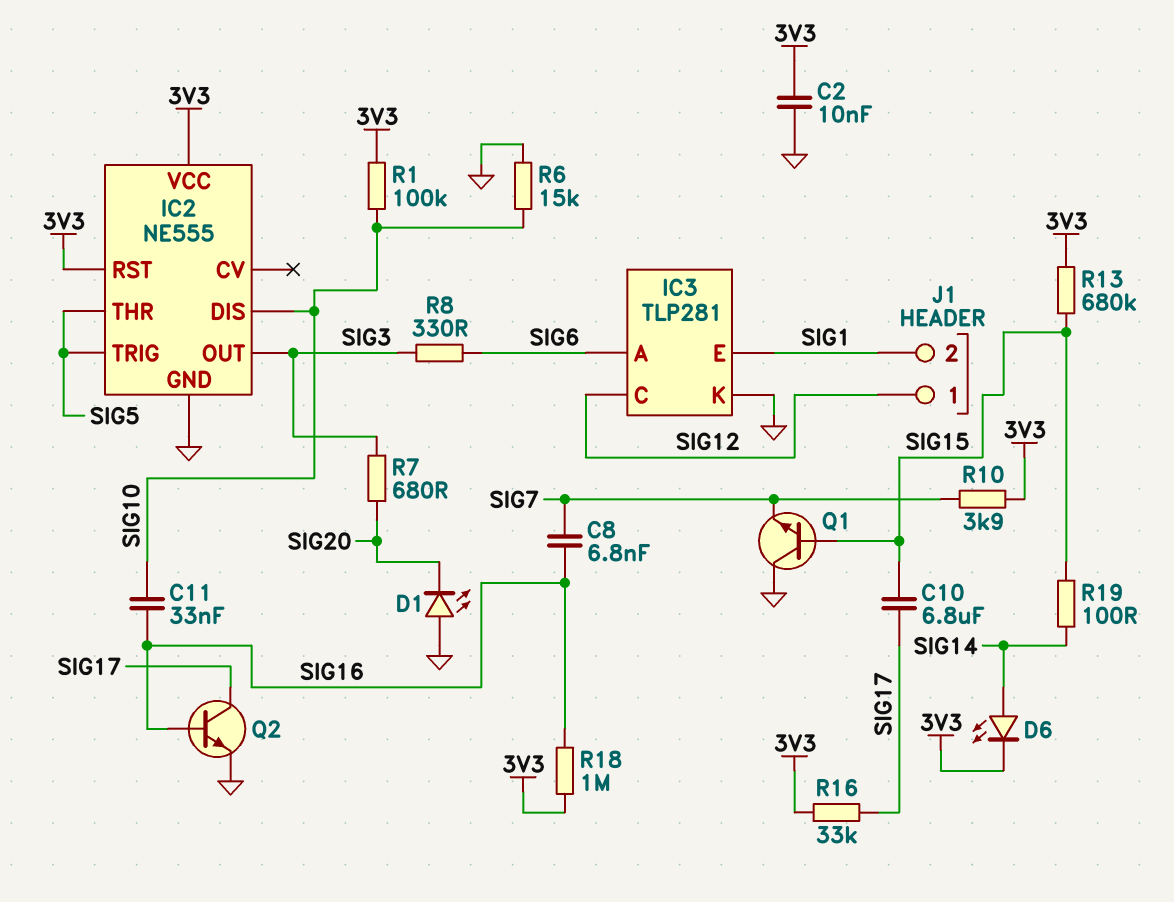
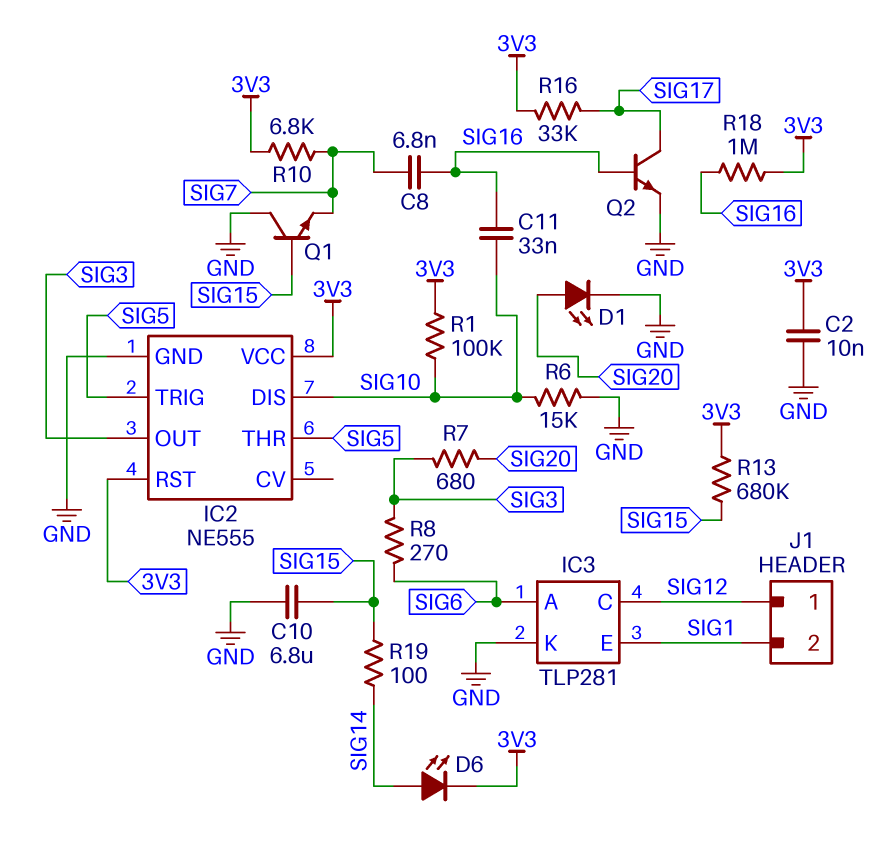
C10: 6.8uF (SIG15, SIG17) -> 6.8uF (GND, SIG15)
D1: LED (A GND, K SIG20) -> LED (A SIG20, K GND)
R8: 330 (SIG3, SIG6) -> 270 (SIG3, SIG6)
R10: 3.9k (3V3, SIG7) -> 6.8k (3V3, SIG7)

